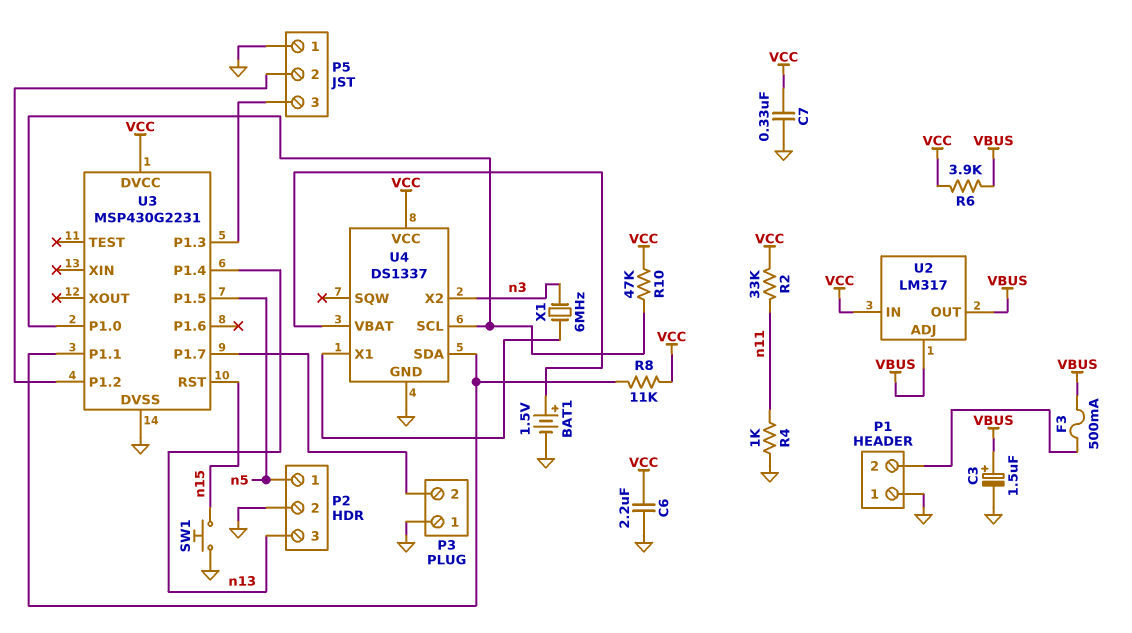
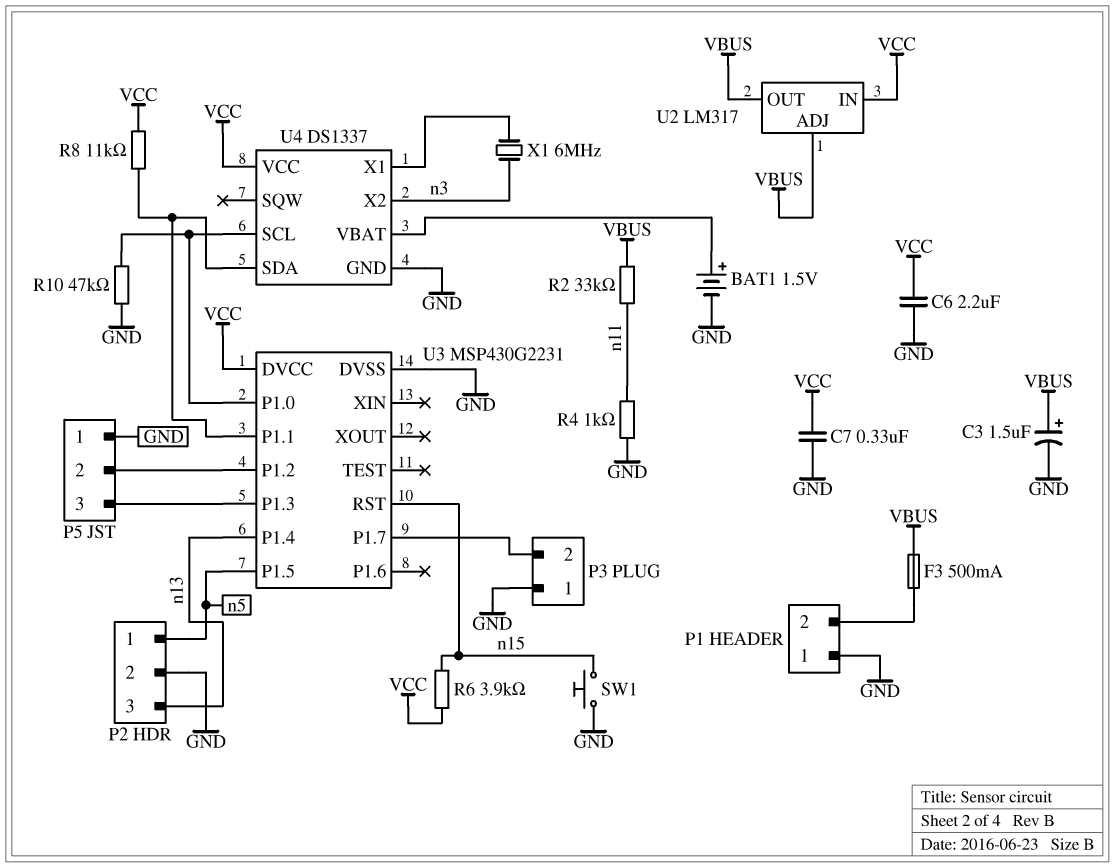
R2: 33k (VCC, n11) -> 33k (VBUS, n11)
R6: 3.9k (VBUS, VCC) -> 3.9k (VCC, n15)
R10: 47k (U3/P1.0, VCC) -> 47k (GND, U3/P1.0)

